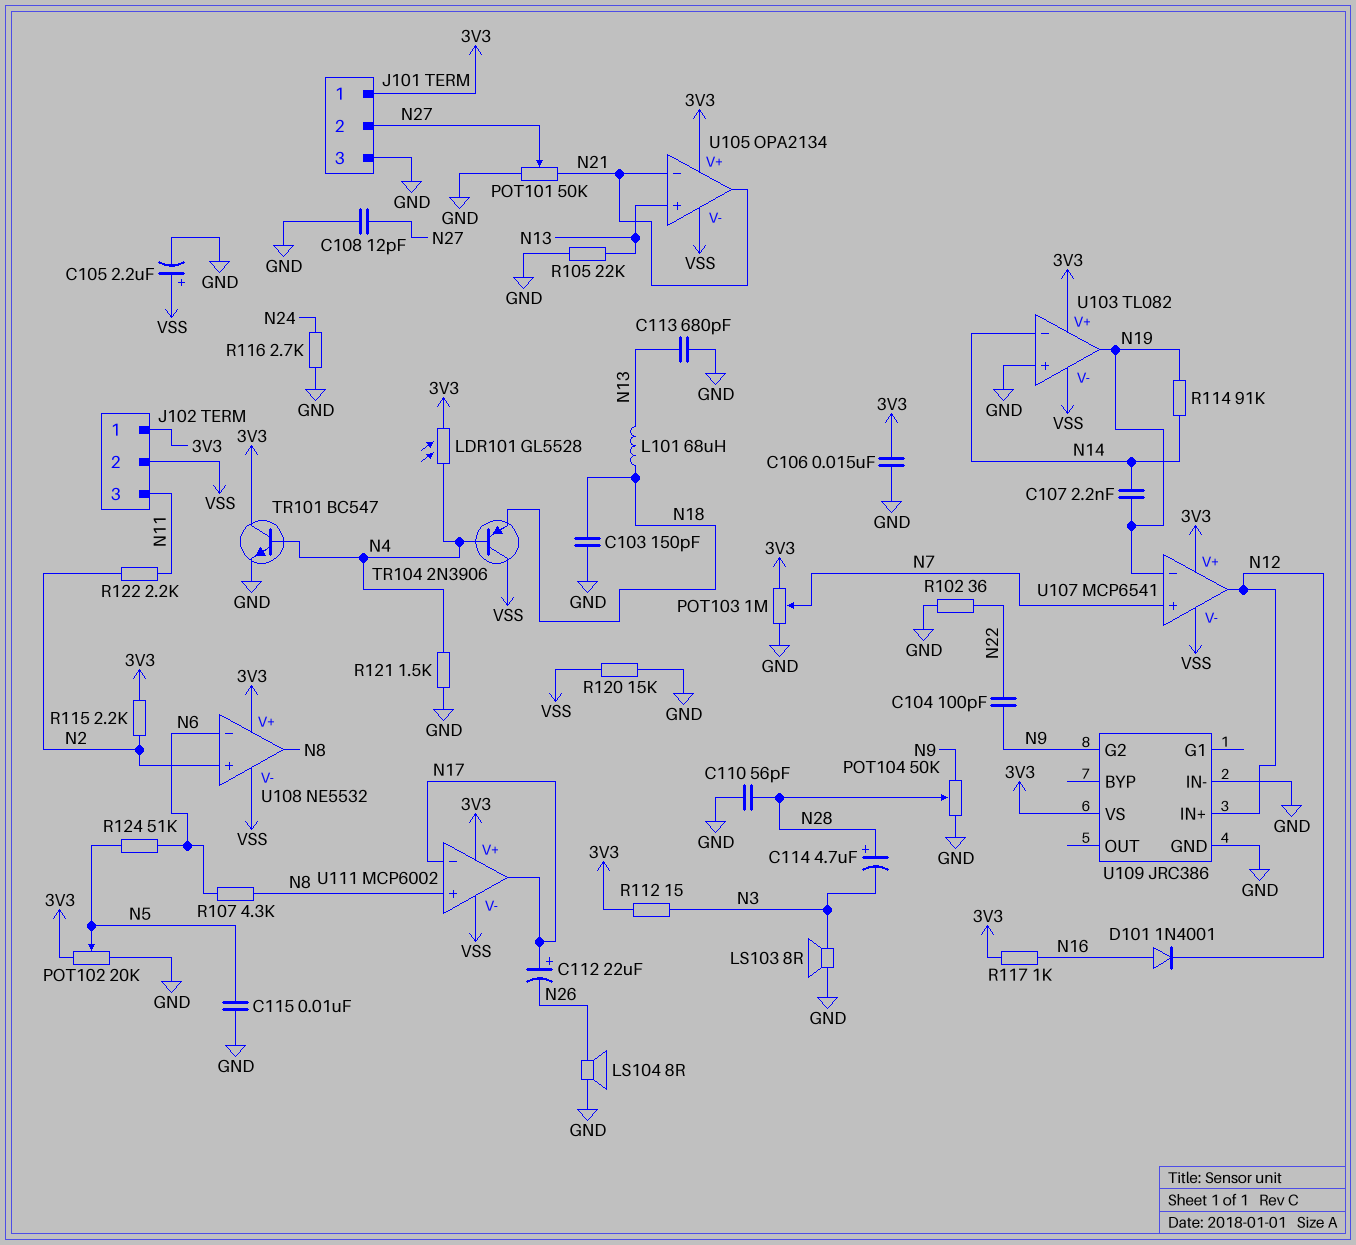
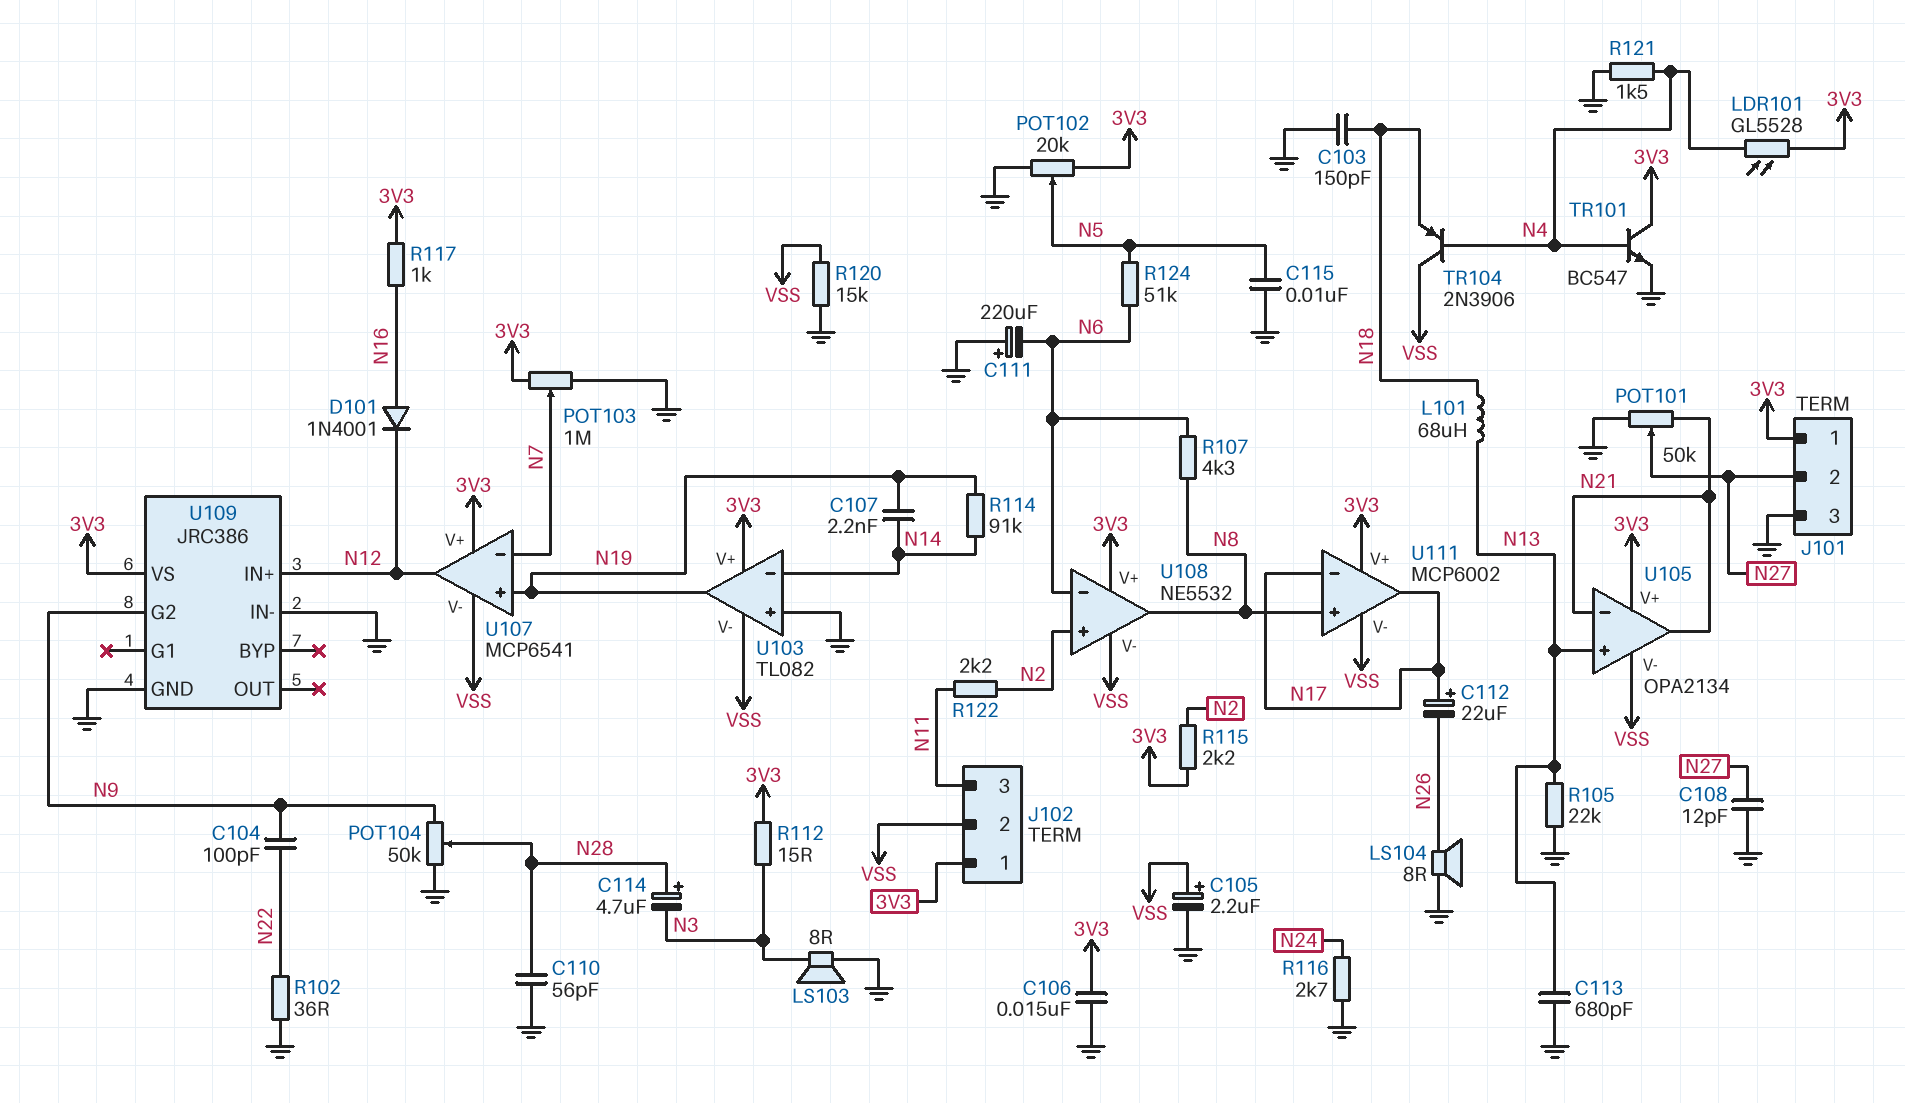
C111: none -> 220uF (plus GND, minus N6)
U107 pin in+: N7 -> N19
U107 pin in-: N19 -> N7

